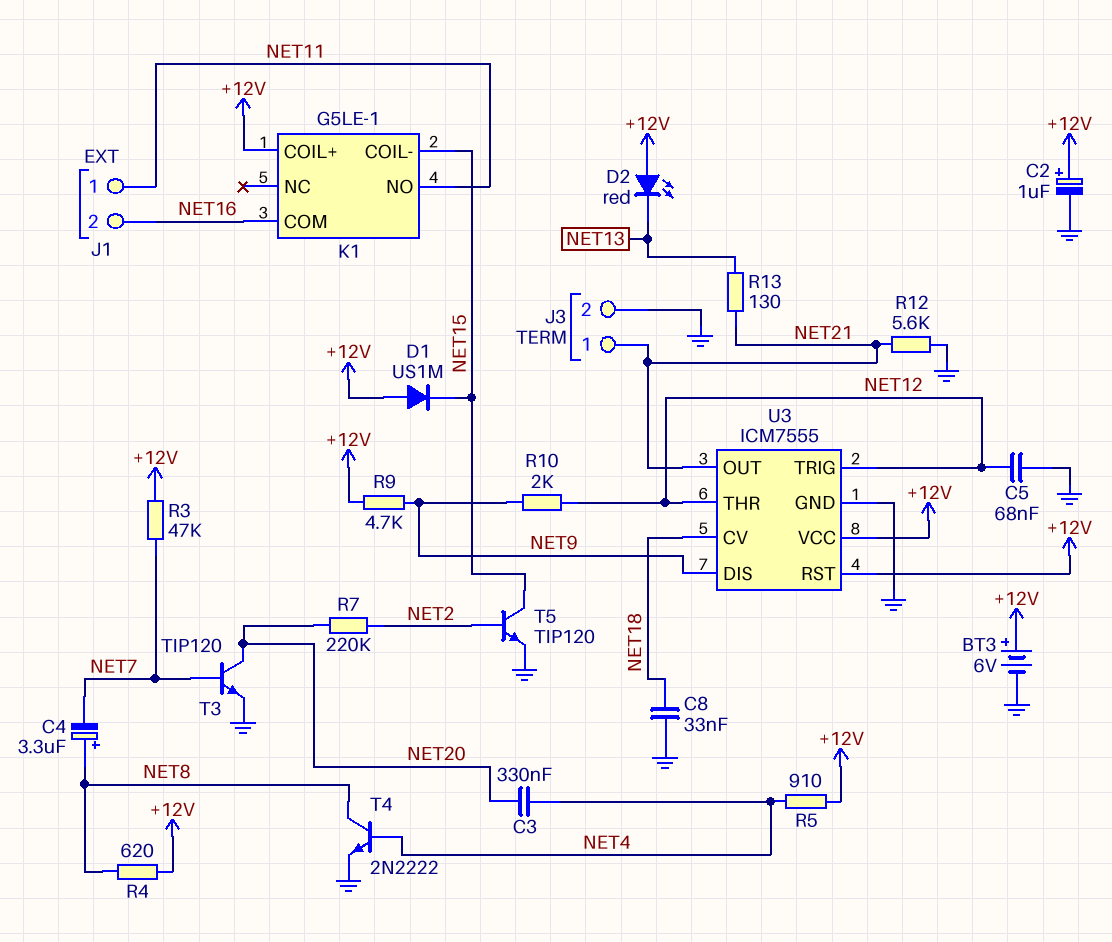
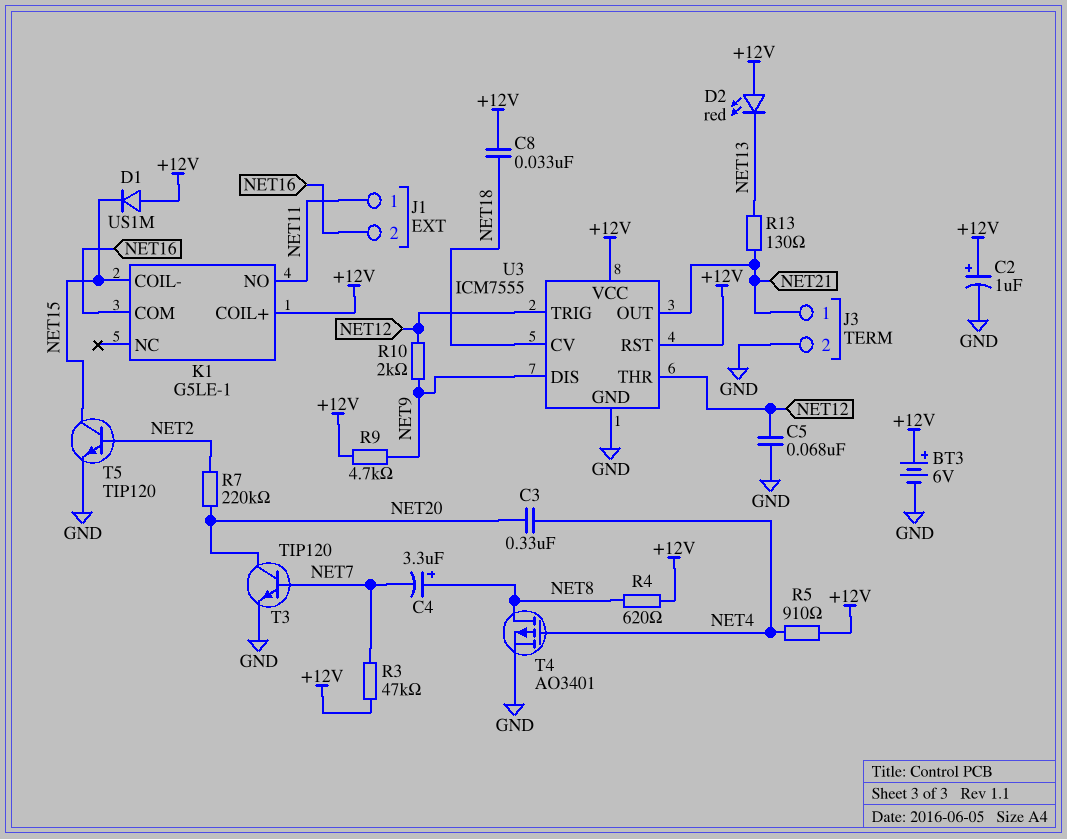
C8: 33nF (GND, NET18) -> 33nF (+12V, NET18)
R12: 5.6k (GND, NET21) -> none
T4: NPN 2N2222 (B NET4, C NET8, E GND) -> PMOS AO3401 (G NET4, D NET8, S GND)

